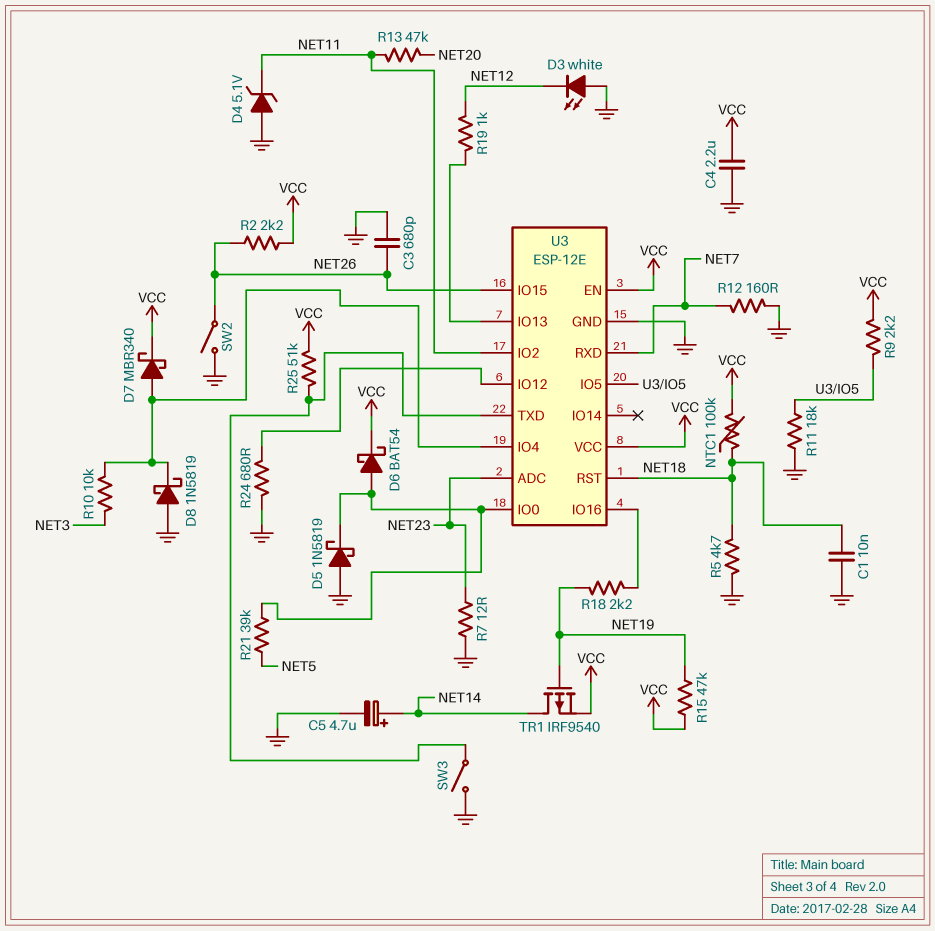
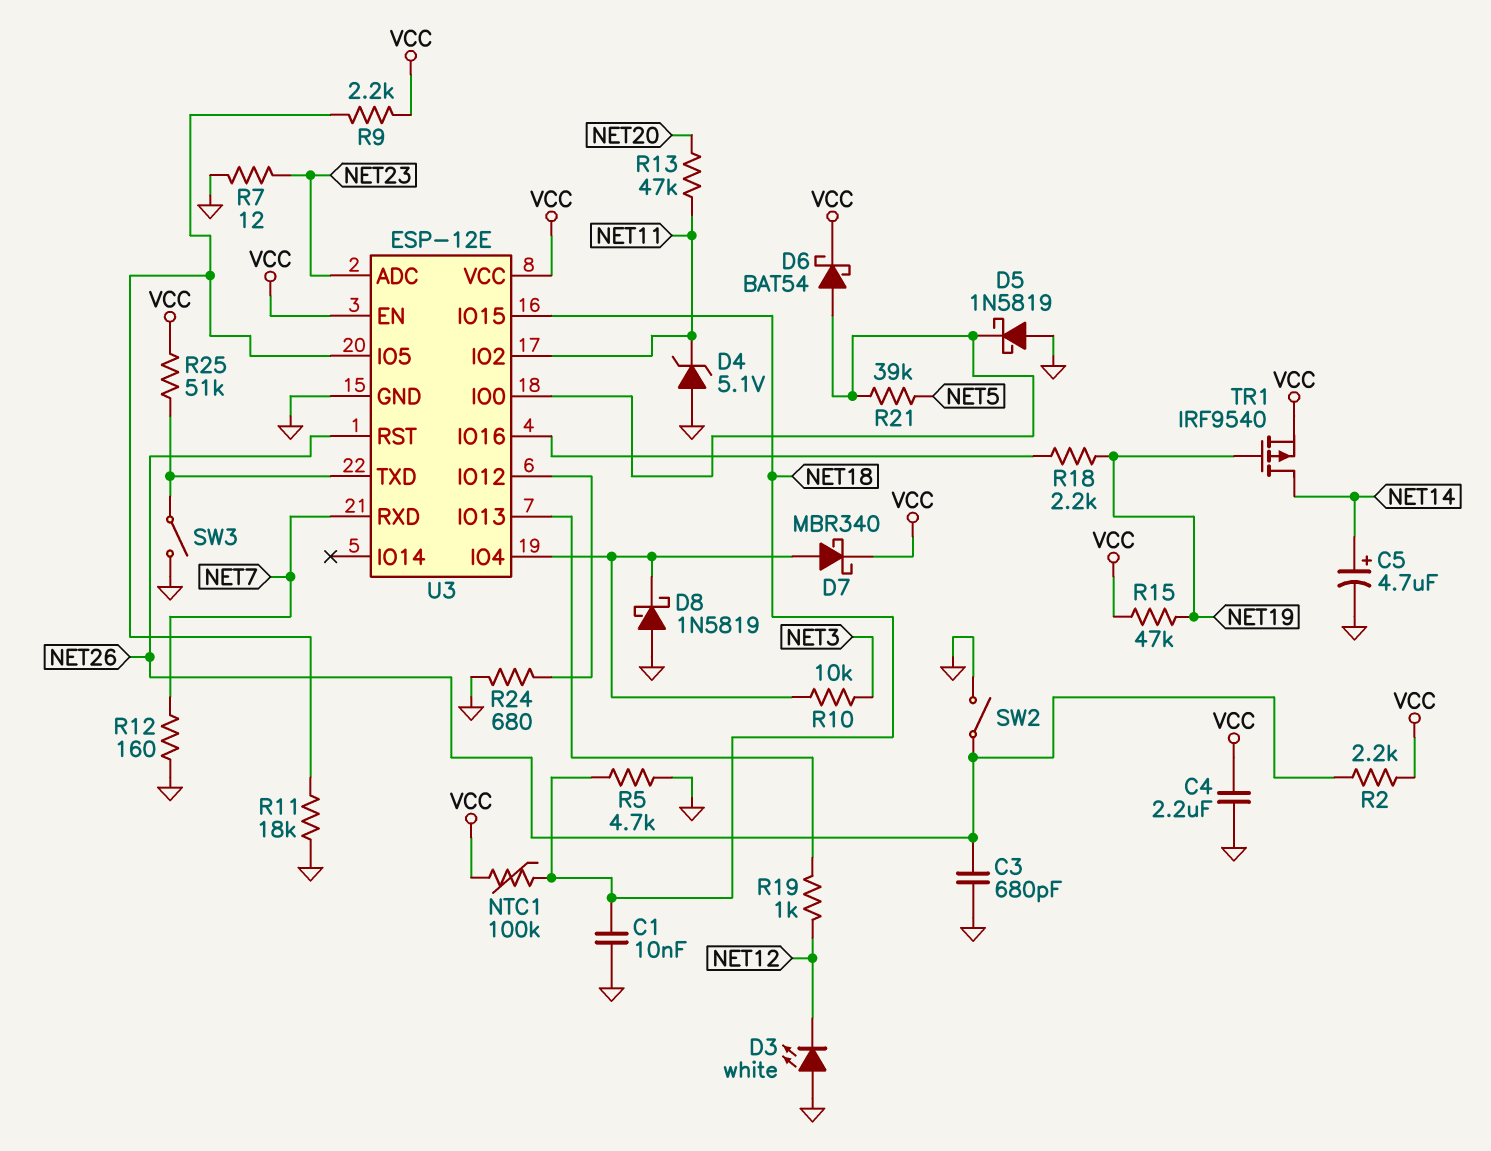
U3 pin IO15: NET26 -> NET18
U3 pin RST: NET18 -> NET26

